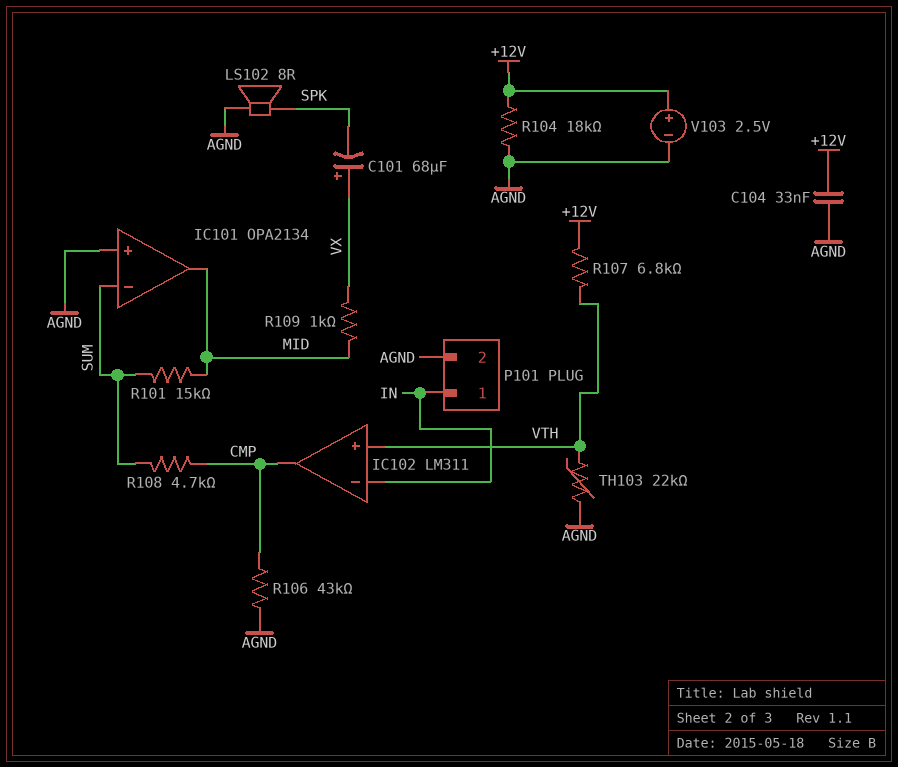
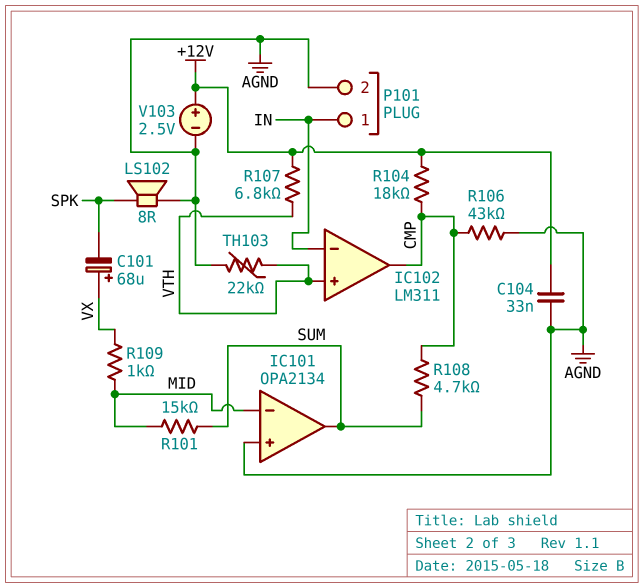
IC101 pin in-: SUM -> MID
IC101 pin out: MID -> SUM
R104: 18k (+12V, AGND) -> 18k (+12V, CMP)

